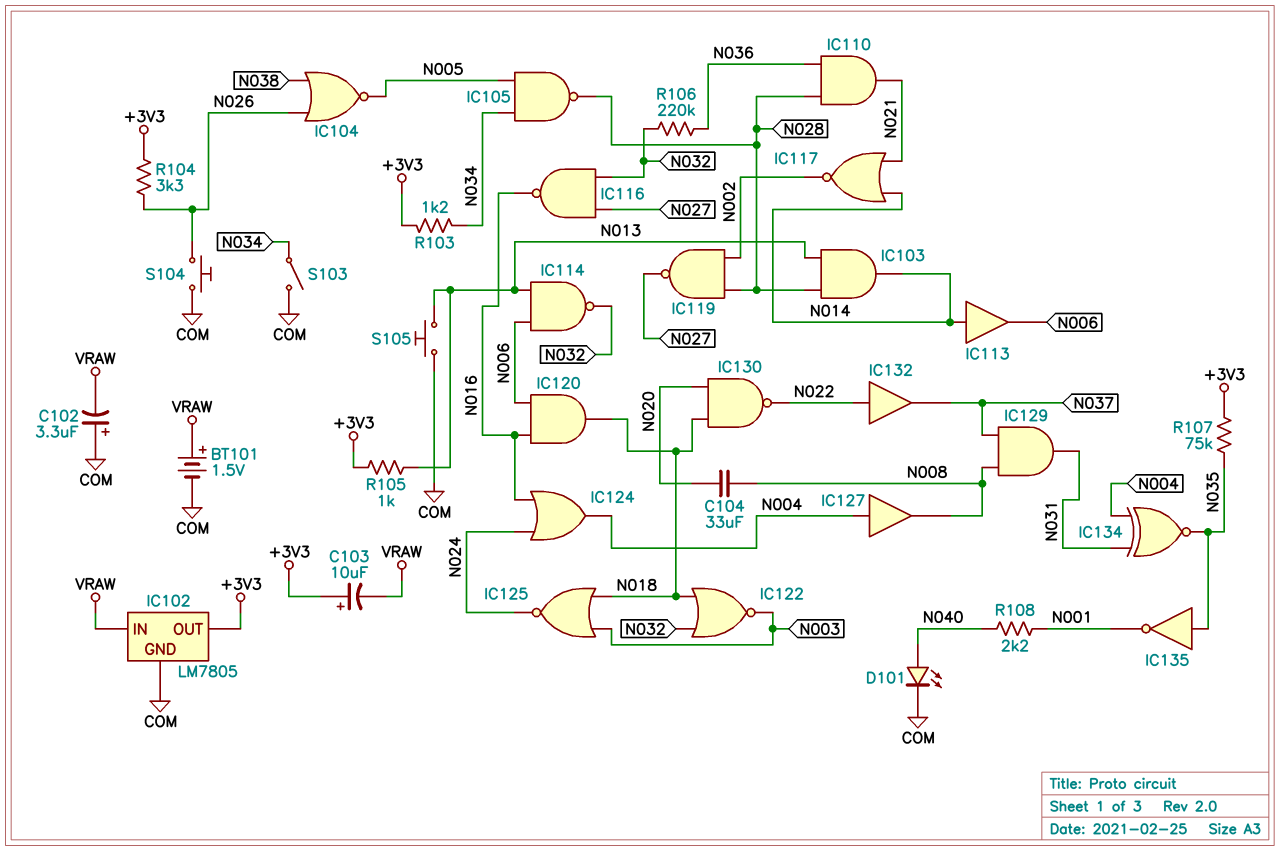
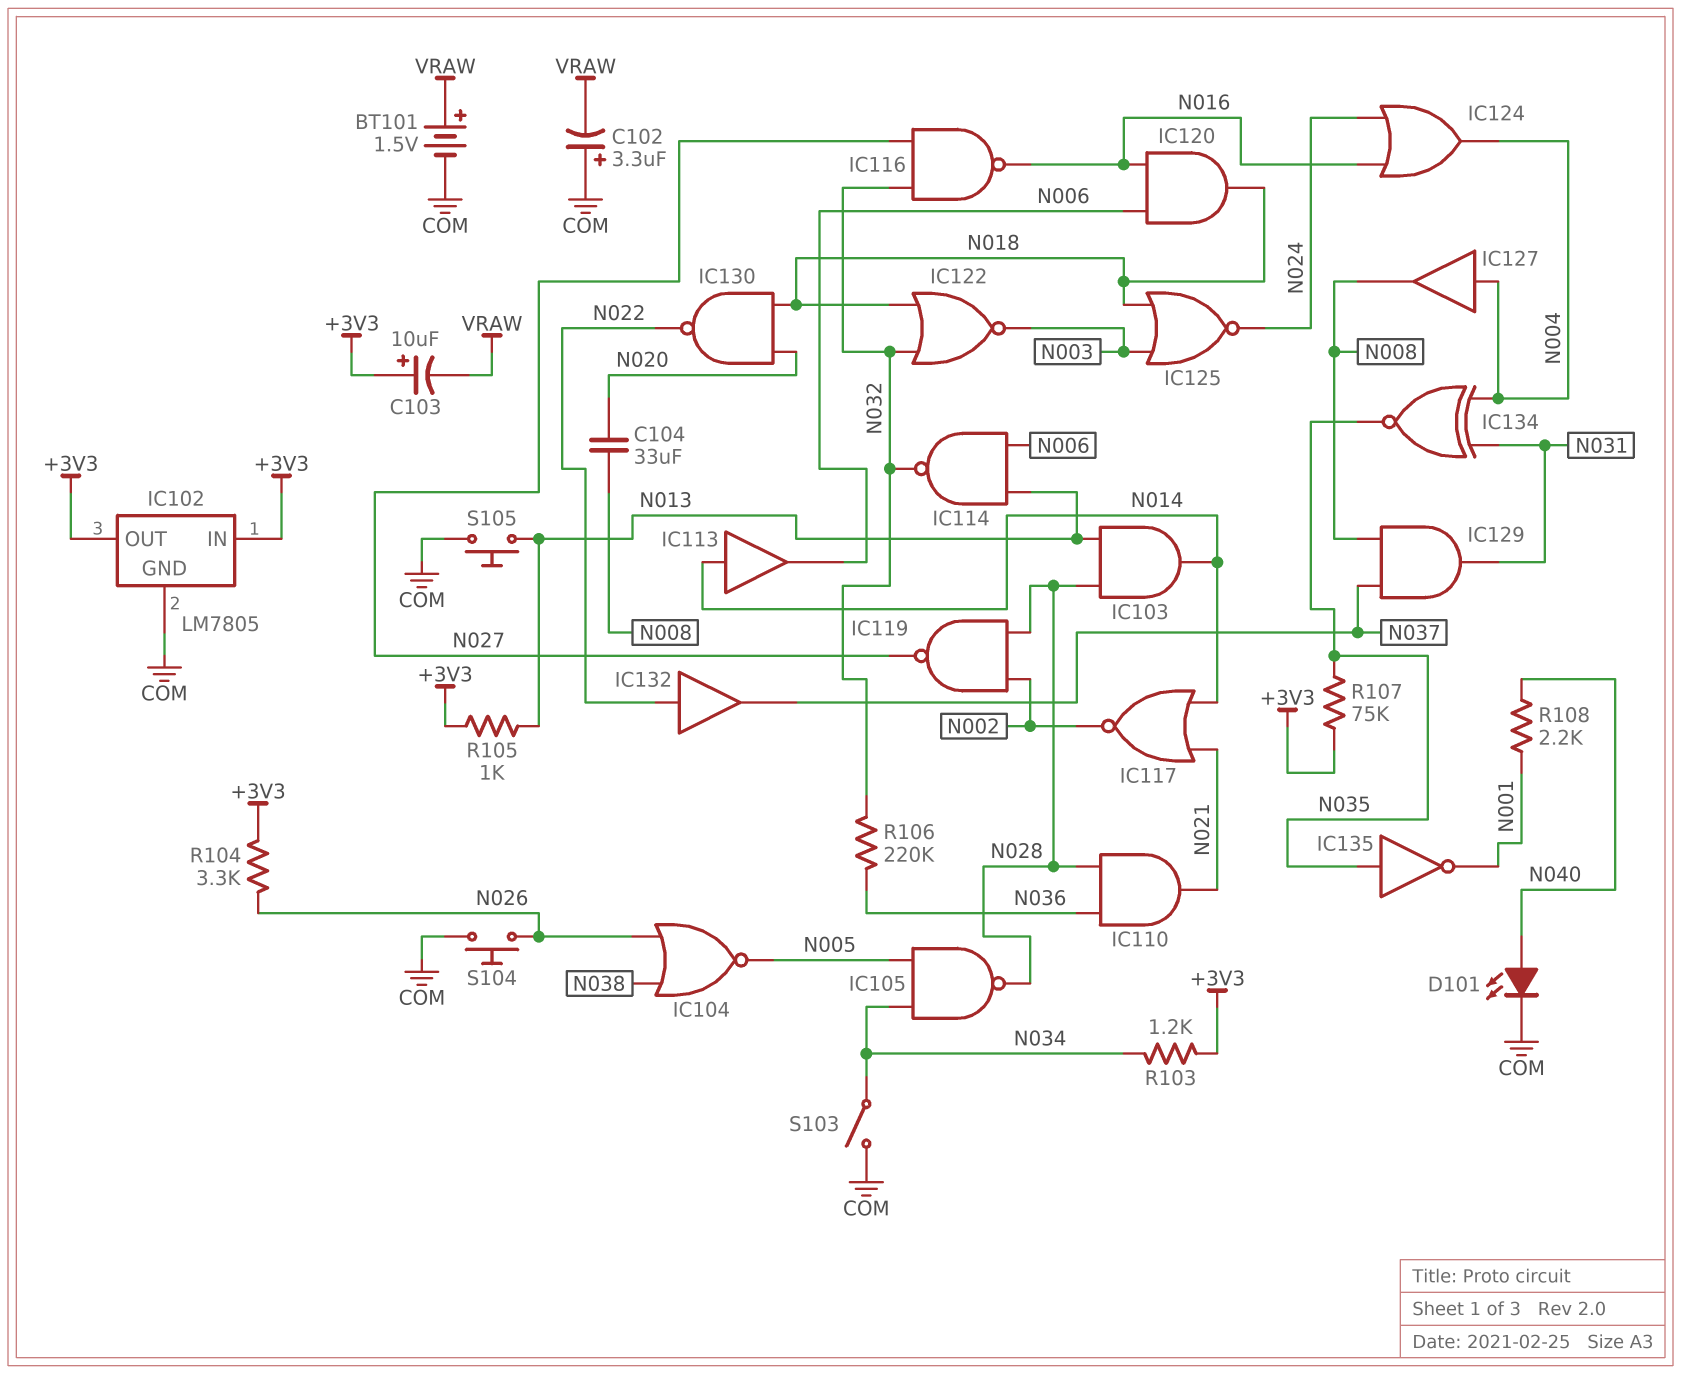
IC102 pin IN: VRAW -> +3V3

